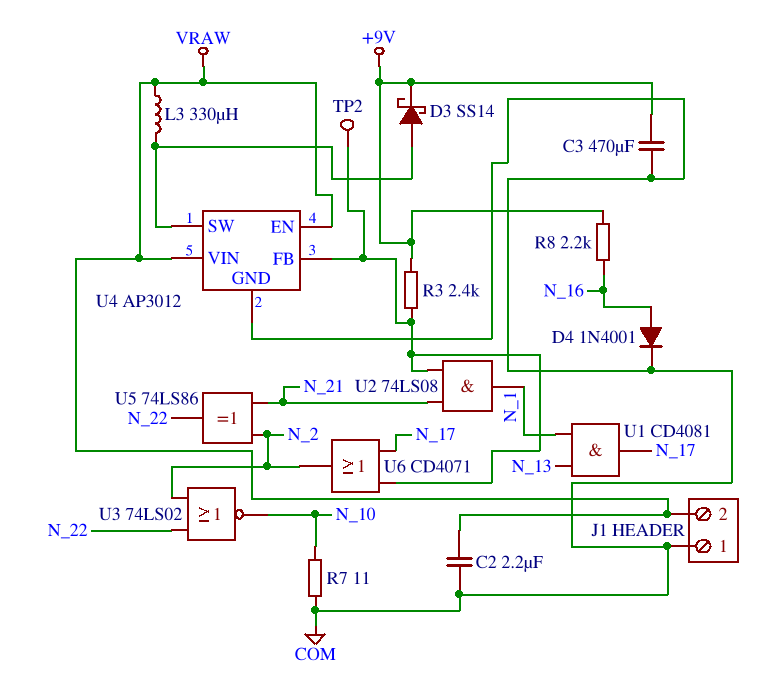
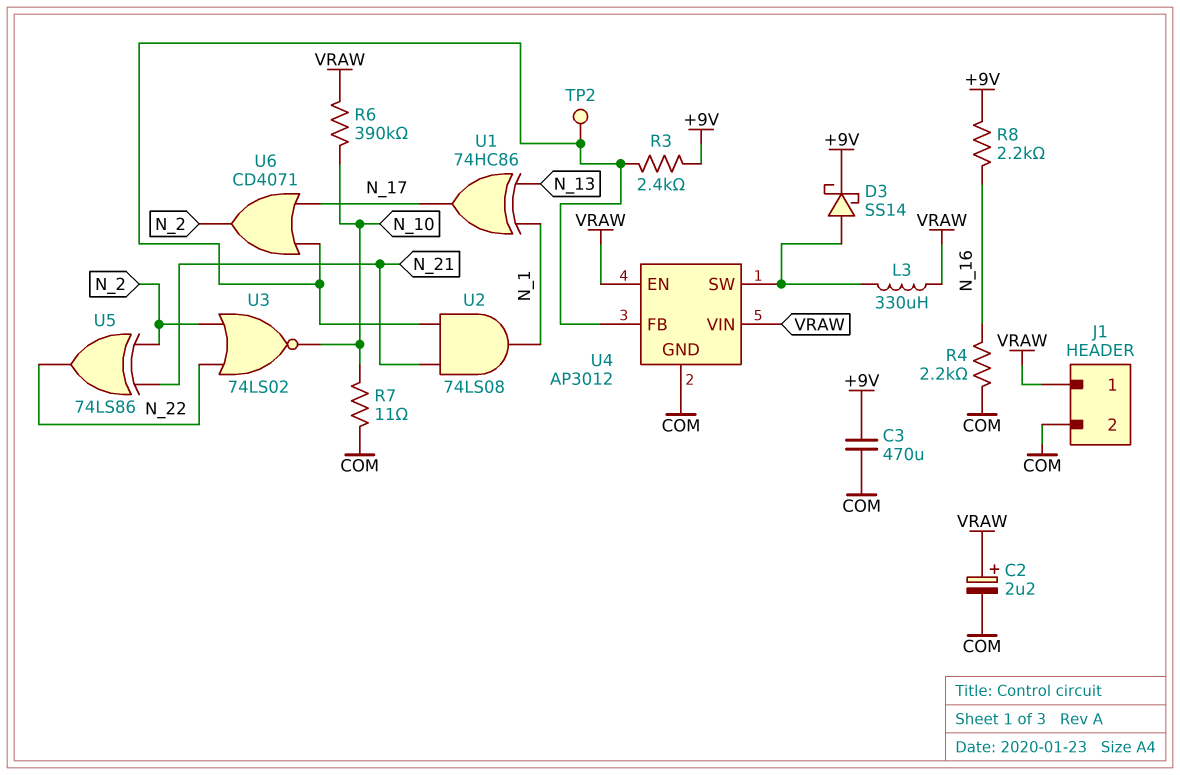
C2: 2.2uF (COM, VRAW) -> 2.2uF (plus VRAW, minus COM)
D4: diode 1N4001 (A N_16, K COM) -> none
J1 pin 1: COM -> VRAW
J1 pin 2: VRAW -> COM
R4: none -> 2.2k (COM, N_16)
R6: none -> 390k (N_10, VRAW)
U1: AND CD4081 (in N_1, in N_13, out N_17) -> XOR 74HC86 (in N_1, in N_13, out N_17)

